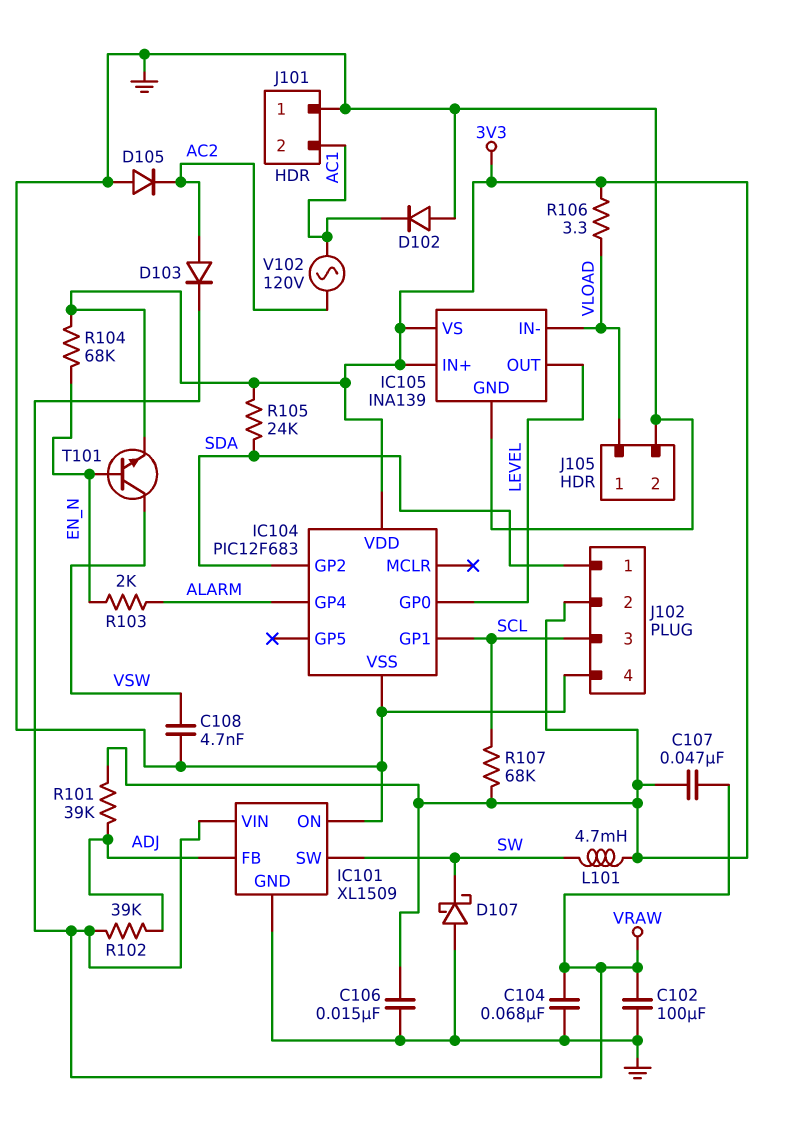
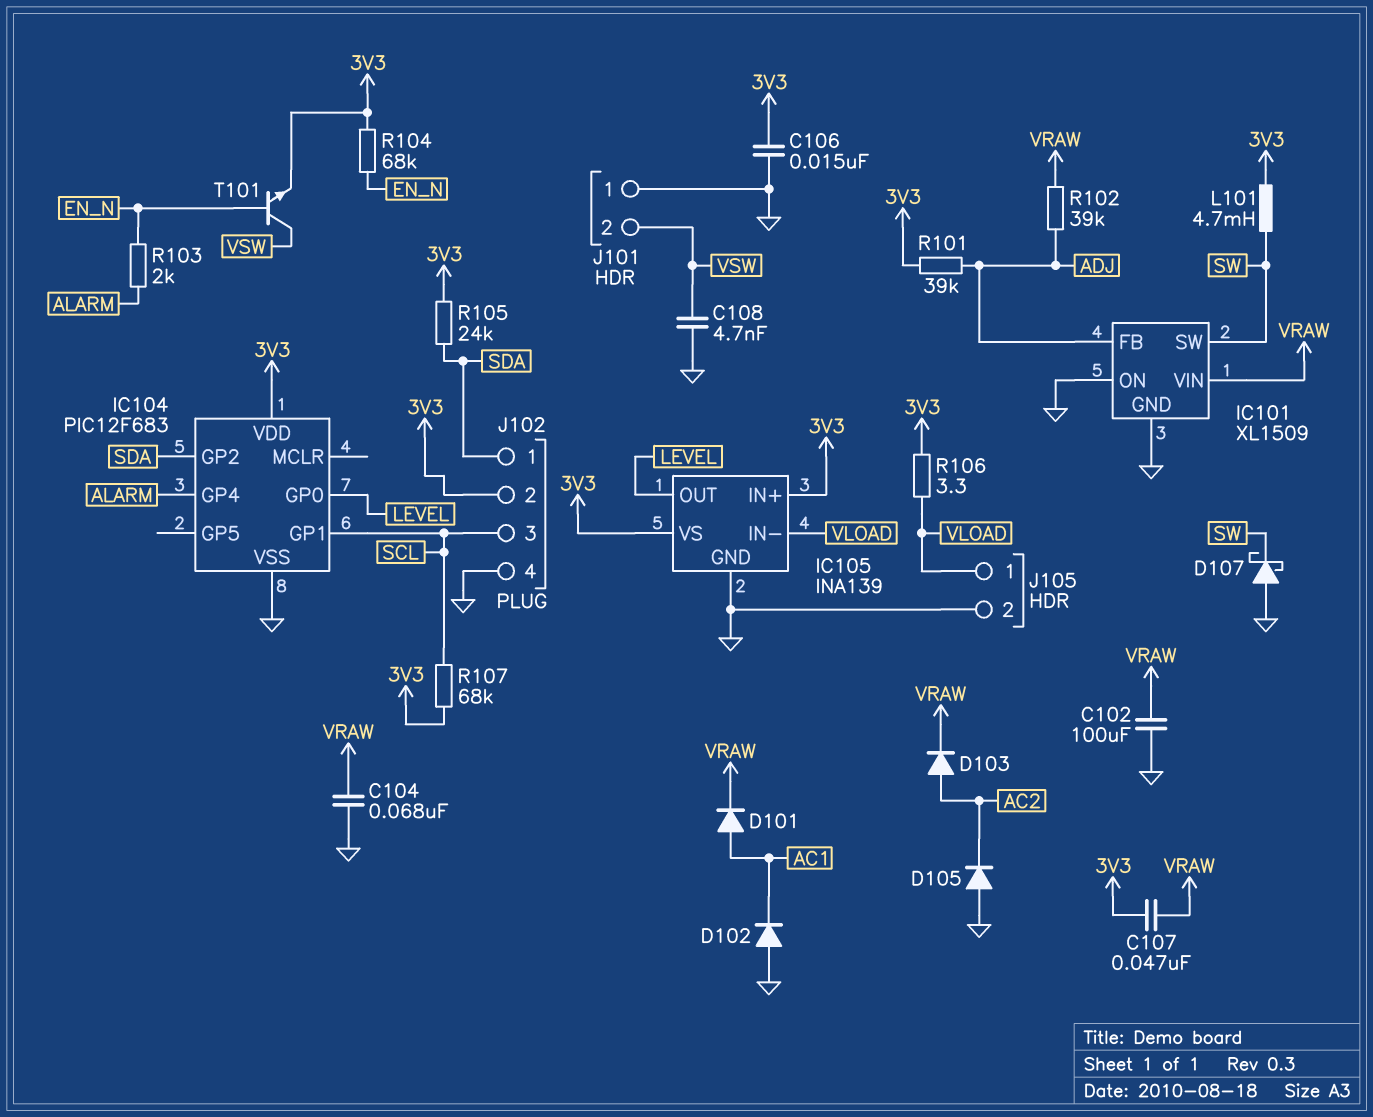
D101: none -> diode (A AC1, K VRAW)
J101 pin 2: AC1 -> VSW
V102: AC 120V (AC1, AC2) -> none

